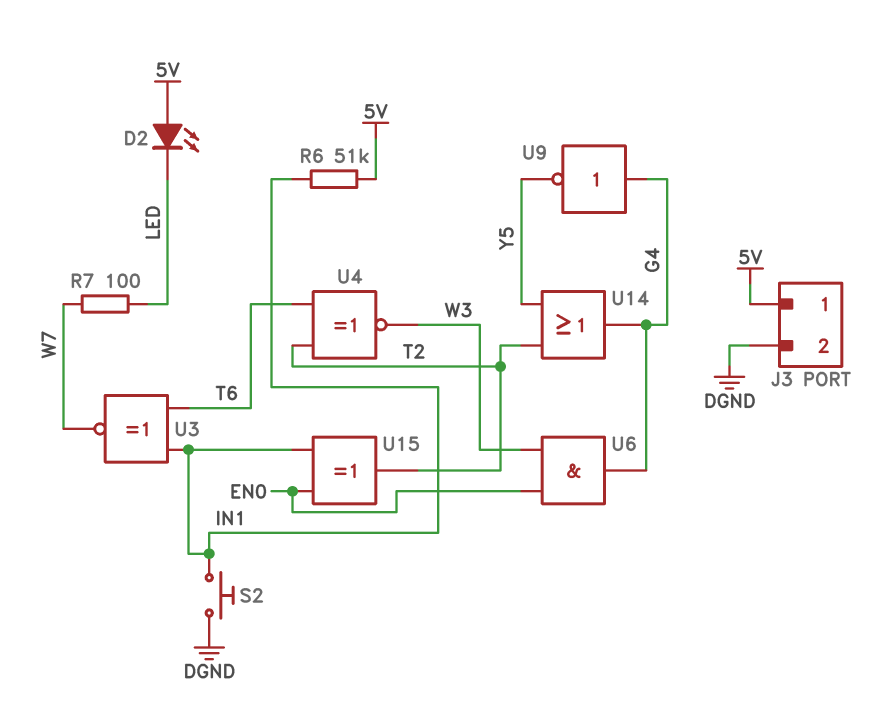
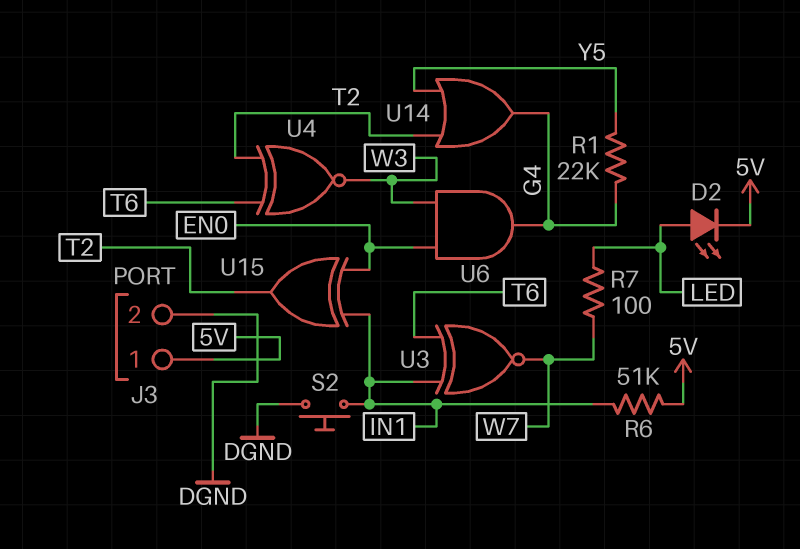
D2: LED (A 5V, K LED) -> LED (A LED, K 5V)
R1: none -> 22k (G4, Y5)
U9: NOT (in G4, out Y5) -> none

